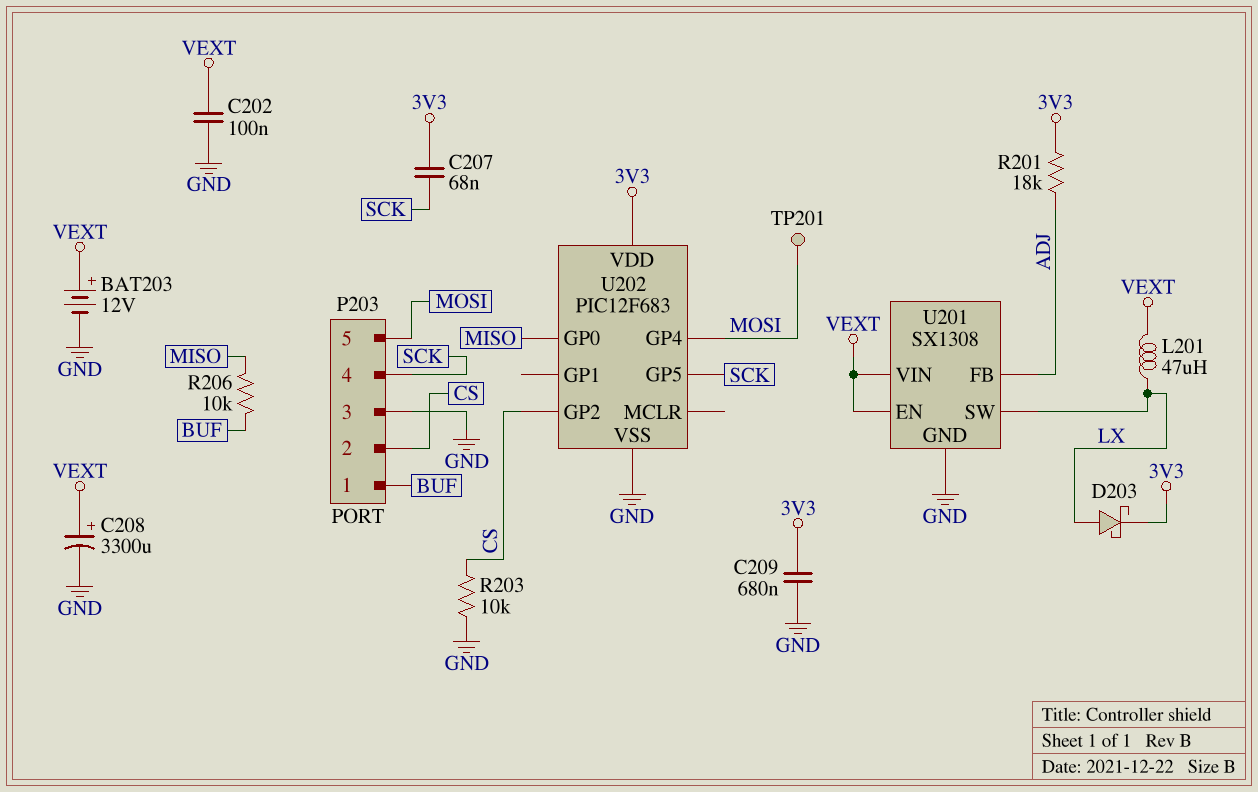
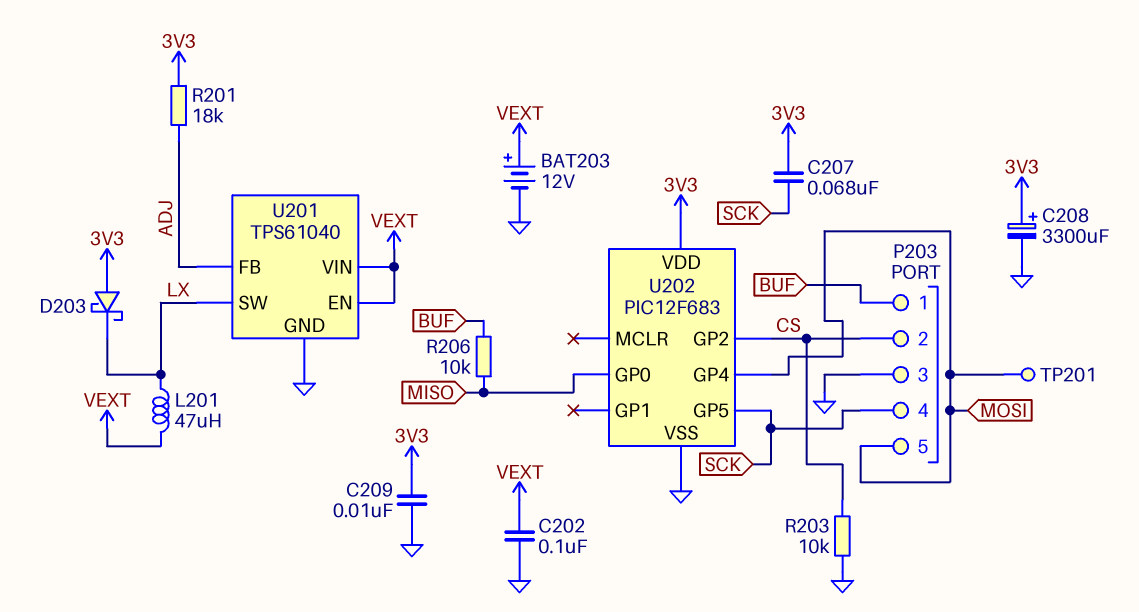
C208: 3300uF (plus VEXT, minus GND) -> 3300uF (plus 3V3, minus GND)
C209: 680nF (3V3, GND) -> 10nF (3V3, GND)
D203: schottky (A LX, K 3V3) -> schottky (A 3V3, K LX)
U201: SX1308 -> TPS61040

